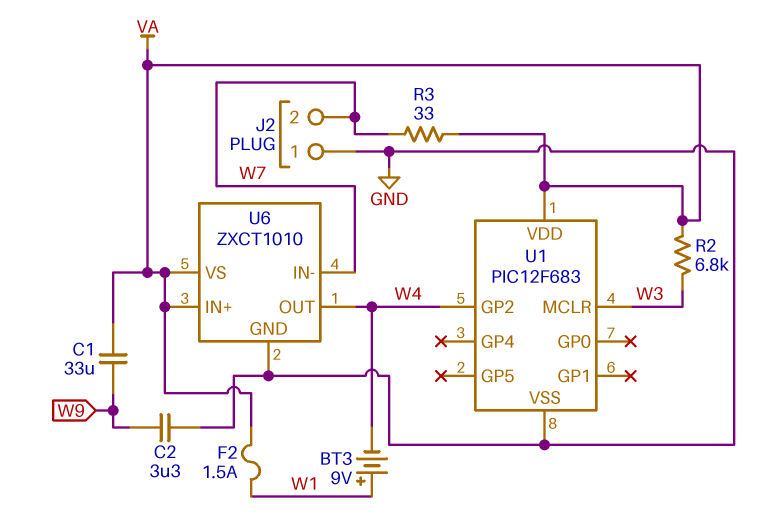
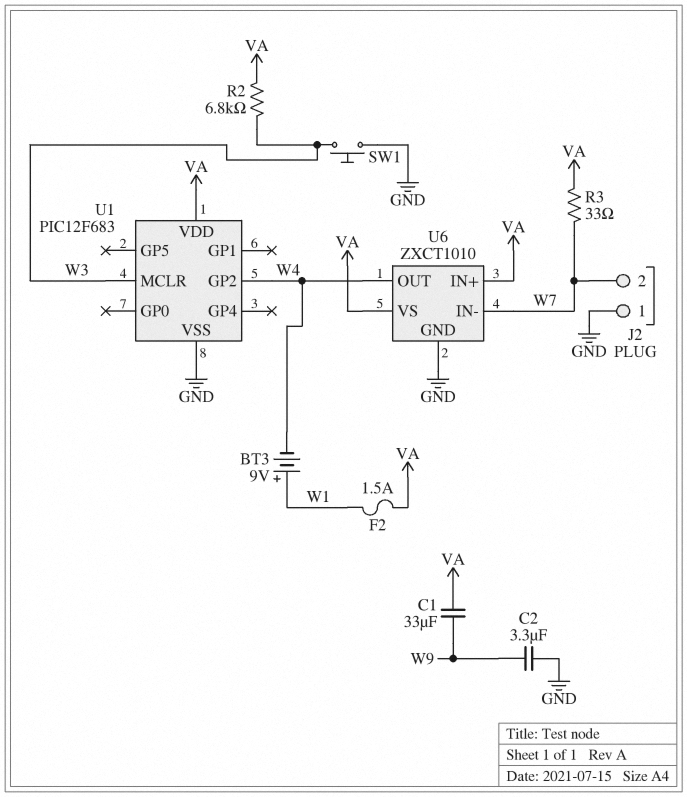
SW1: none -> button (GND, W3)

